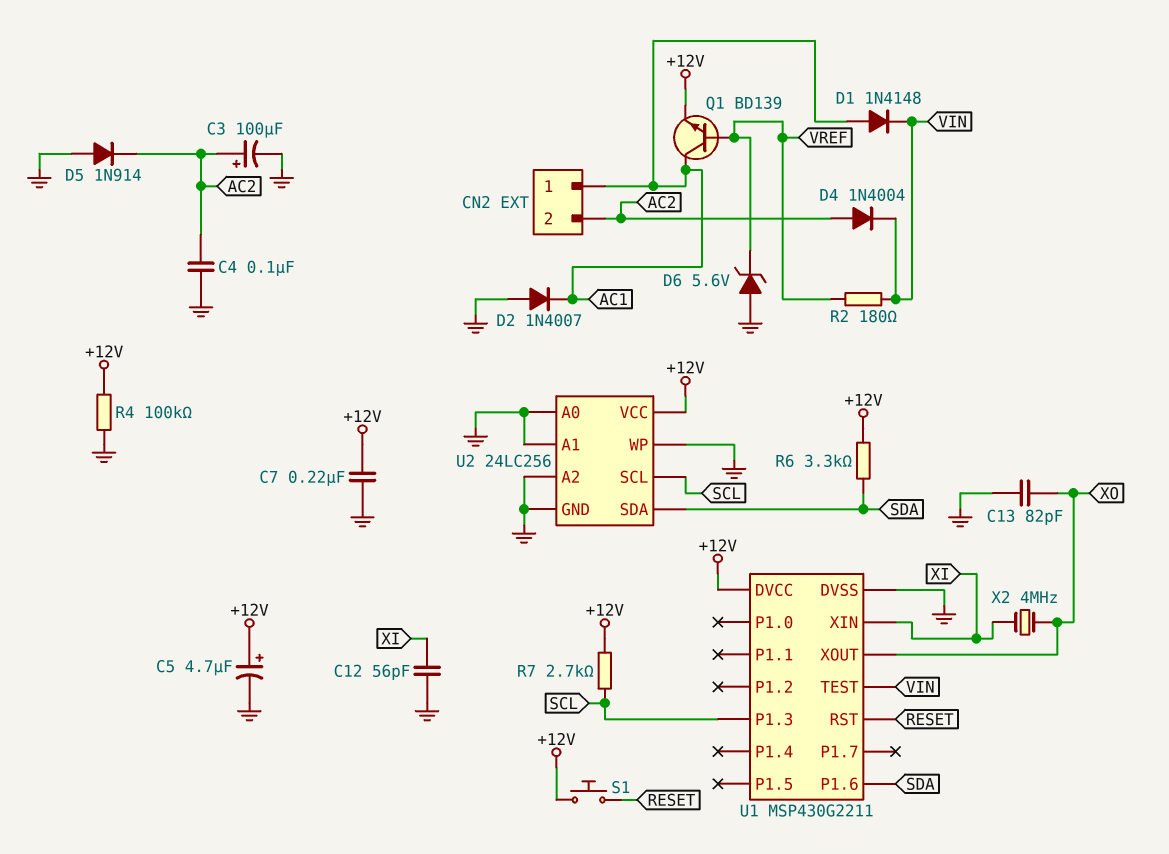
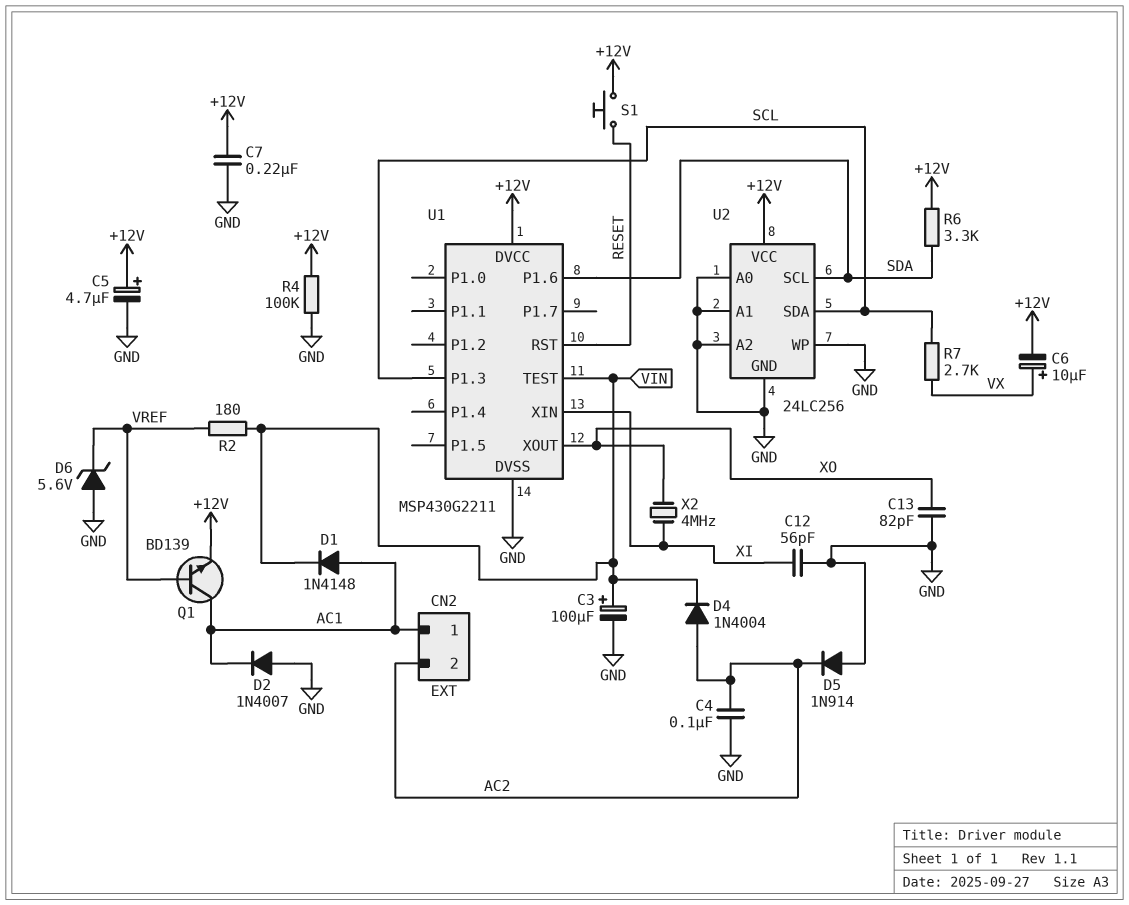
C3: 100uF (plus AC2, minus GND) -> 100uF (plus VIN, minus GND)
C6: none -> 10uF (plus VX, minus +12V)
R7: 2.7k (+12V, SCL) -> 2.7k (SCL, VX)
U2 pin SCL: SCL -> SDA
U2 pin SDA: SDA -> SCL

